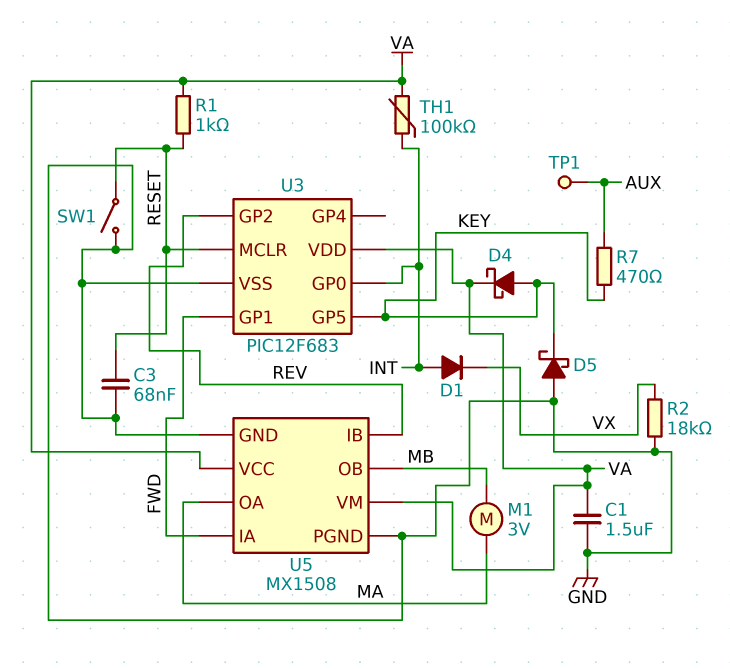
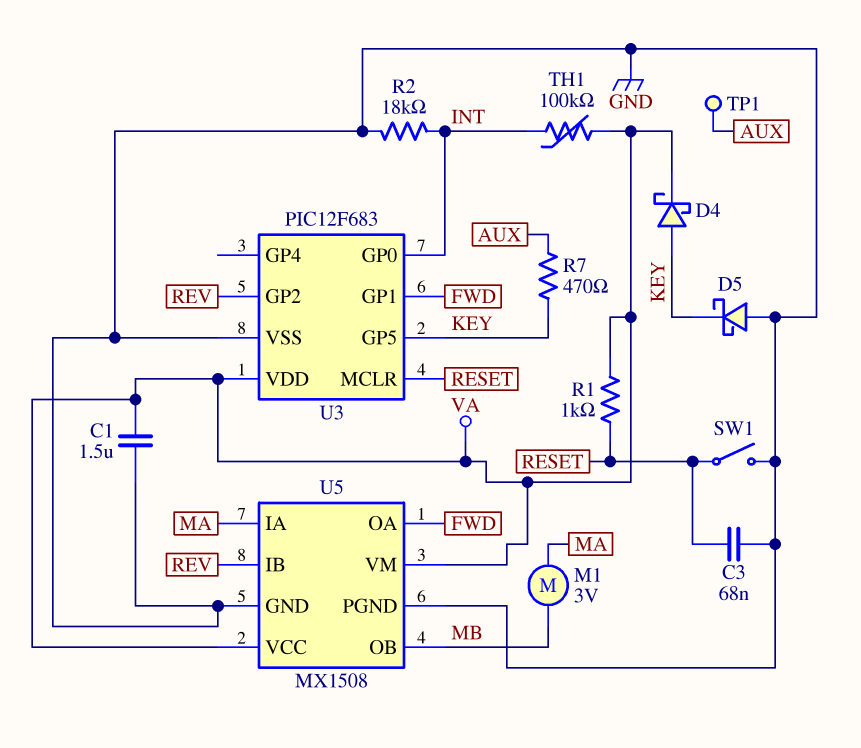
D1: diode (A INT, K VX) -> none
R2: 18k (GND, VX) -> 18k (GND, INT)
U5 pin IA: FWD -> MA
U5 pin OA: MA -> FWD

